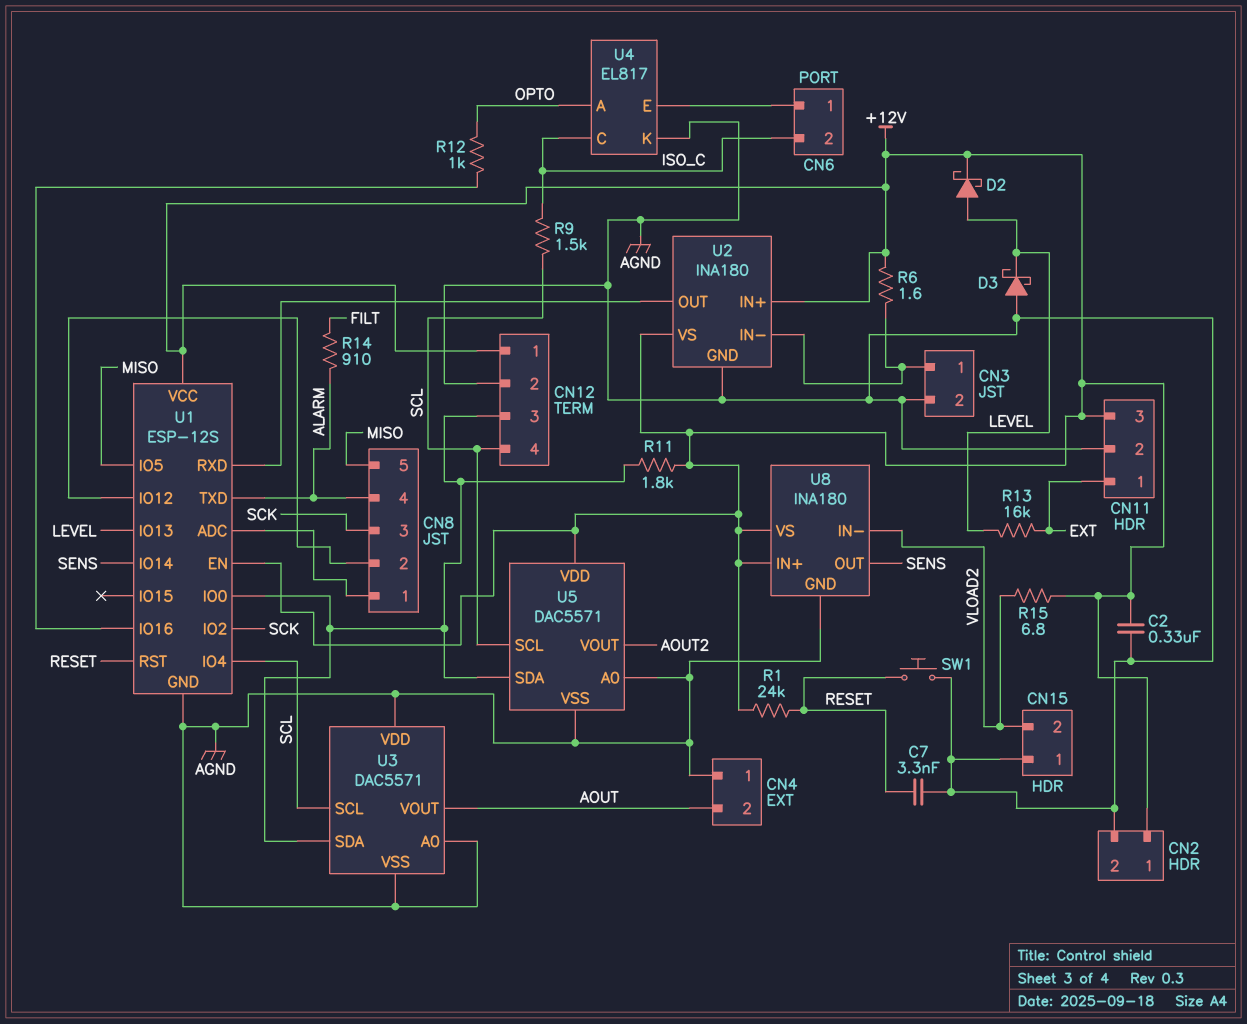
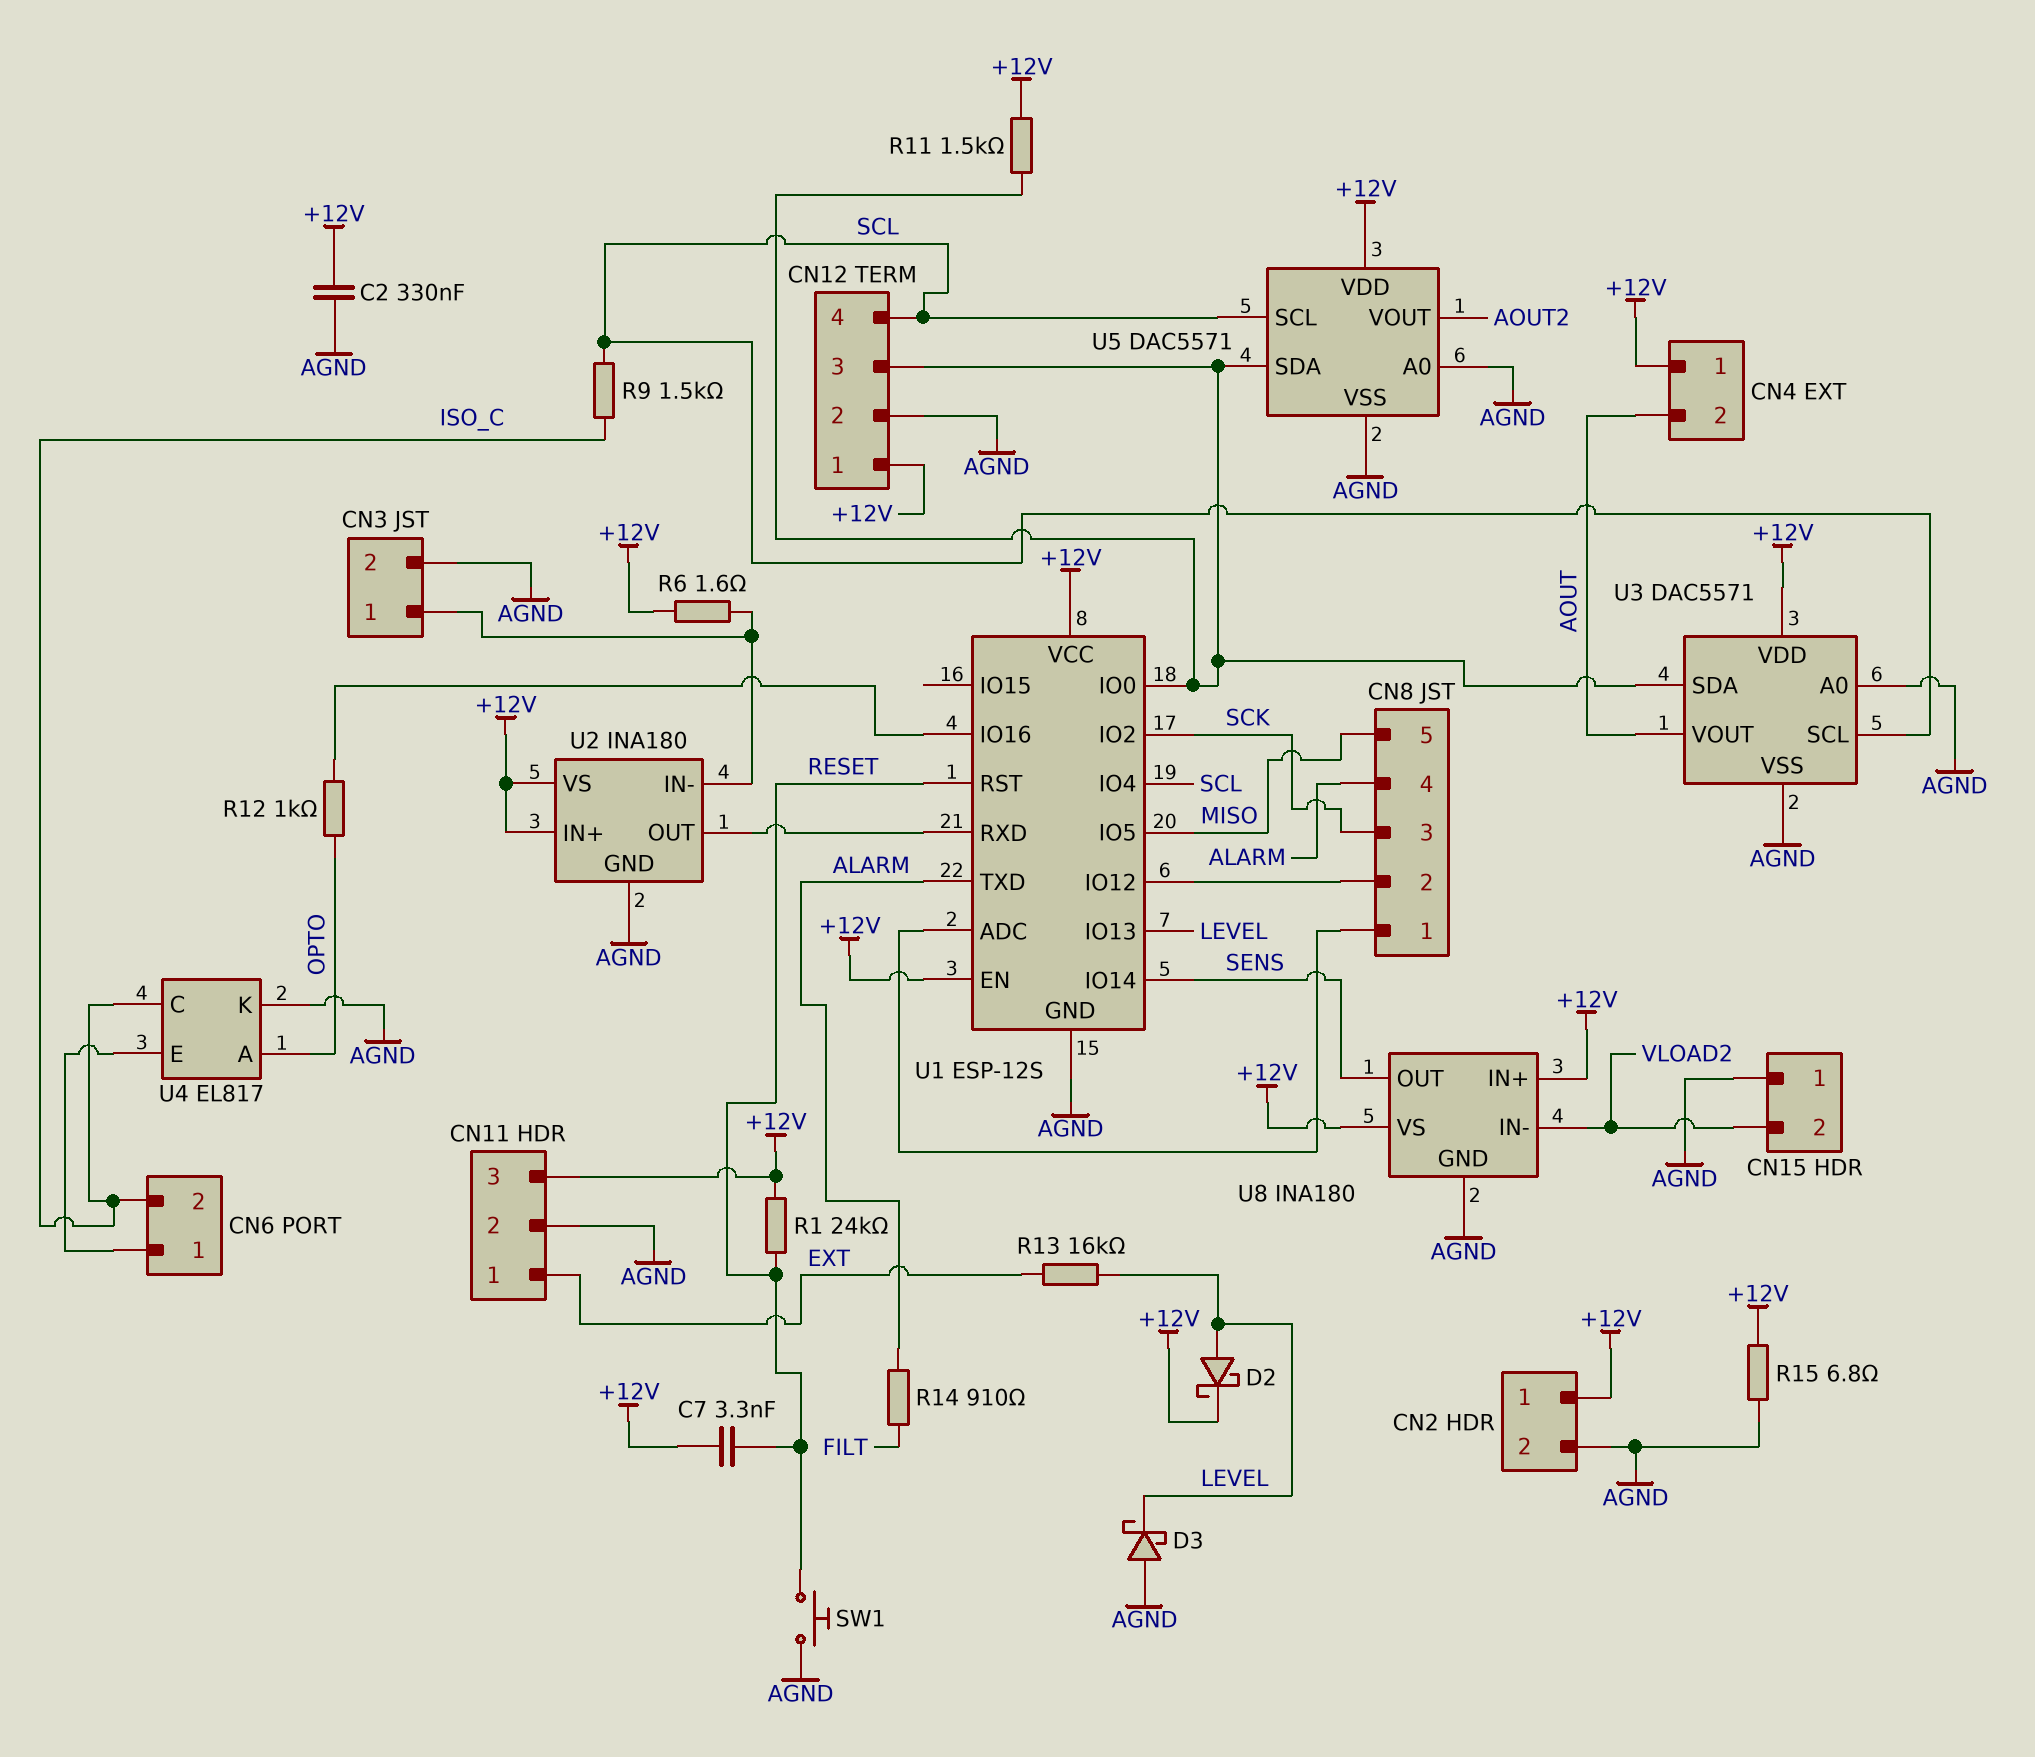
C7: 3.3nF (AGND, RESET) -> 3.3nF (+12V, RESET)
CN4 pin 1: AGND -> +12V
R11: 1.8k (+12V, CN12/3) -> 1.5k (+12V, CN12/3)
R15: 6.8 (+12V, VLOAD2) -> 6.8 (+12V, AGND)
U3 pin VDD: AGND -> +12V

